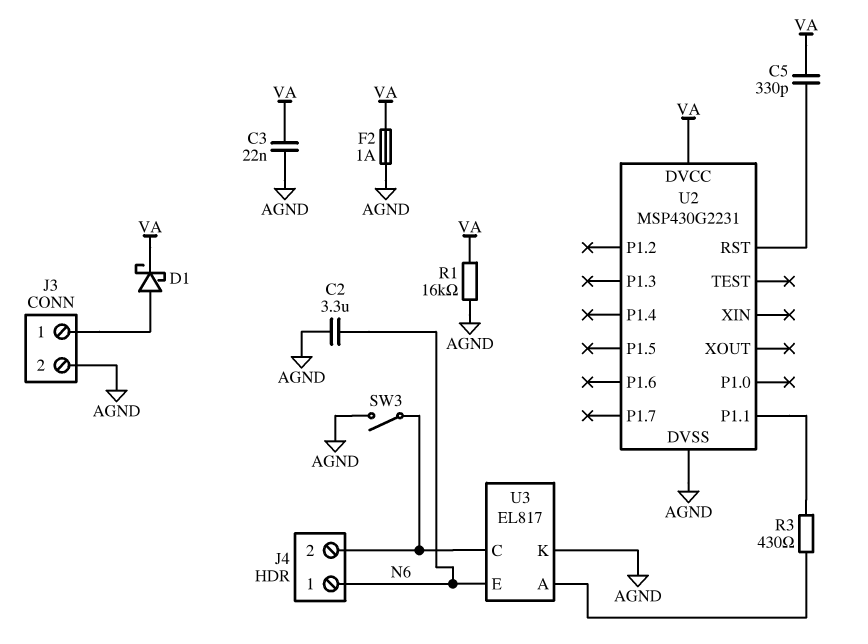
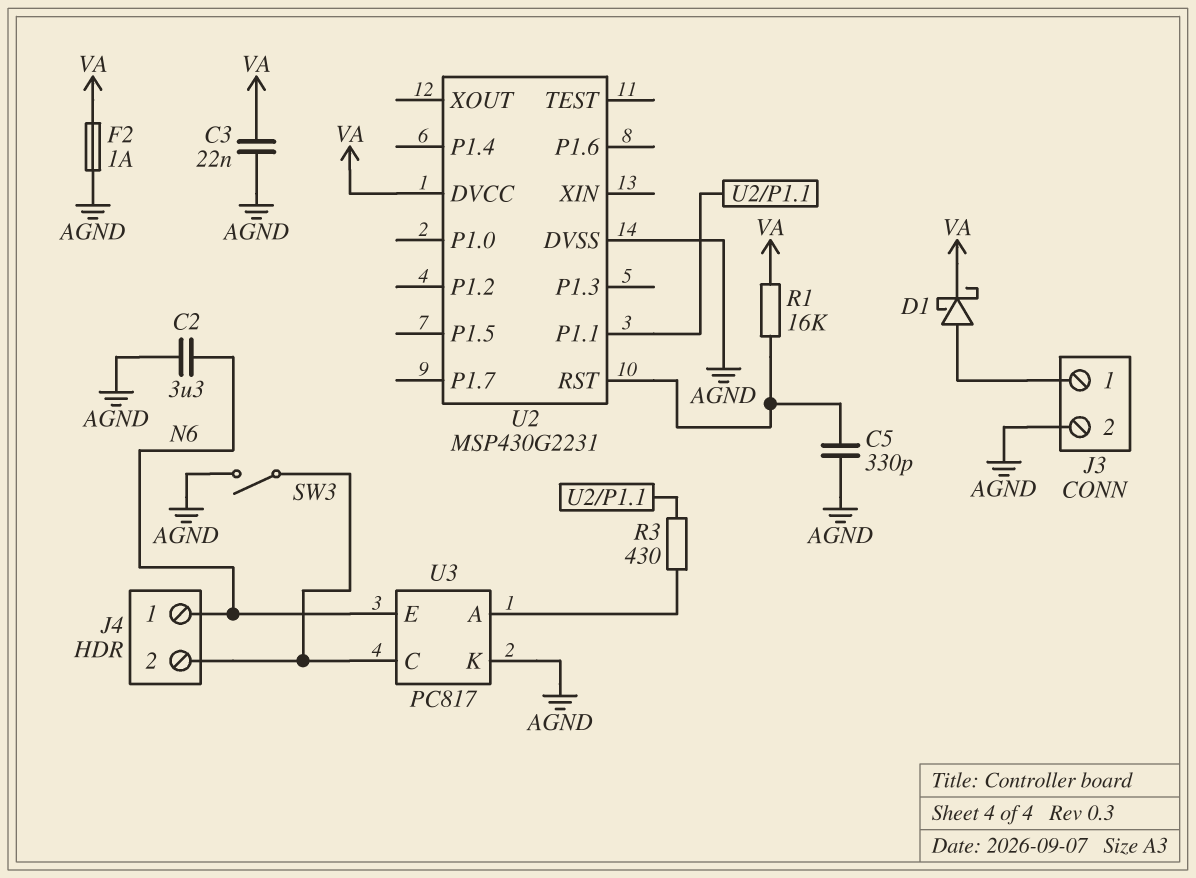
C5: 330pF (U2/RST, VA) -> 330pF (AGND, U2/RST)
R1: 16k (AGND, VA) -> 16k (U2/RST, VA)
U3: EL817 -> PC817

